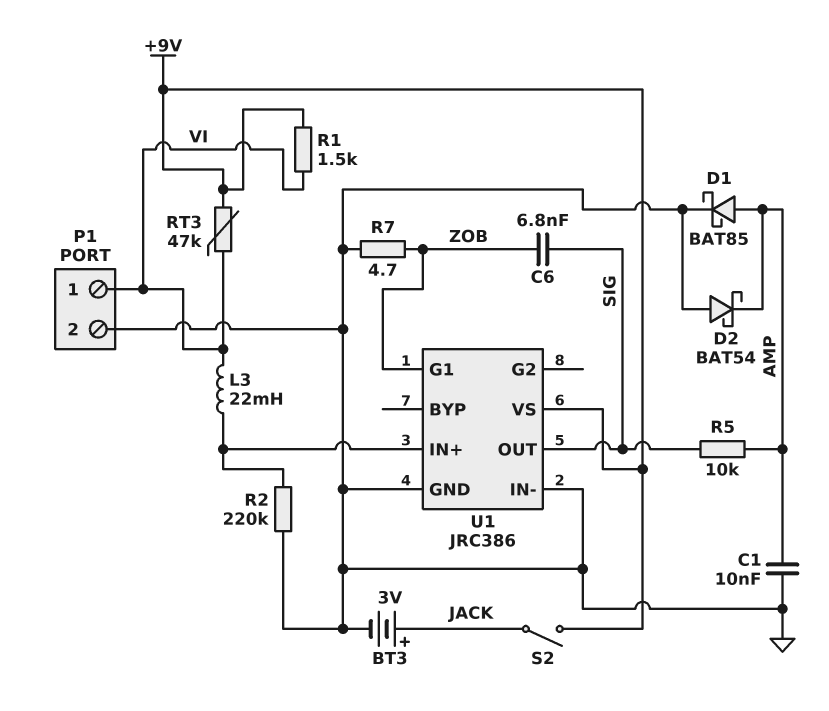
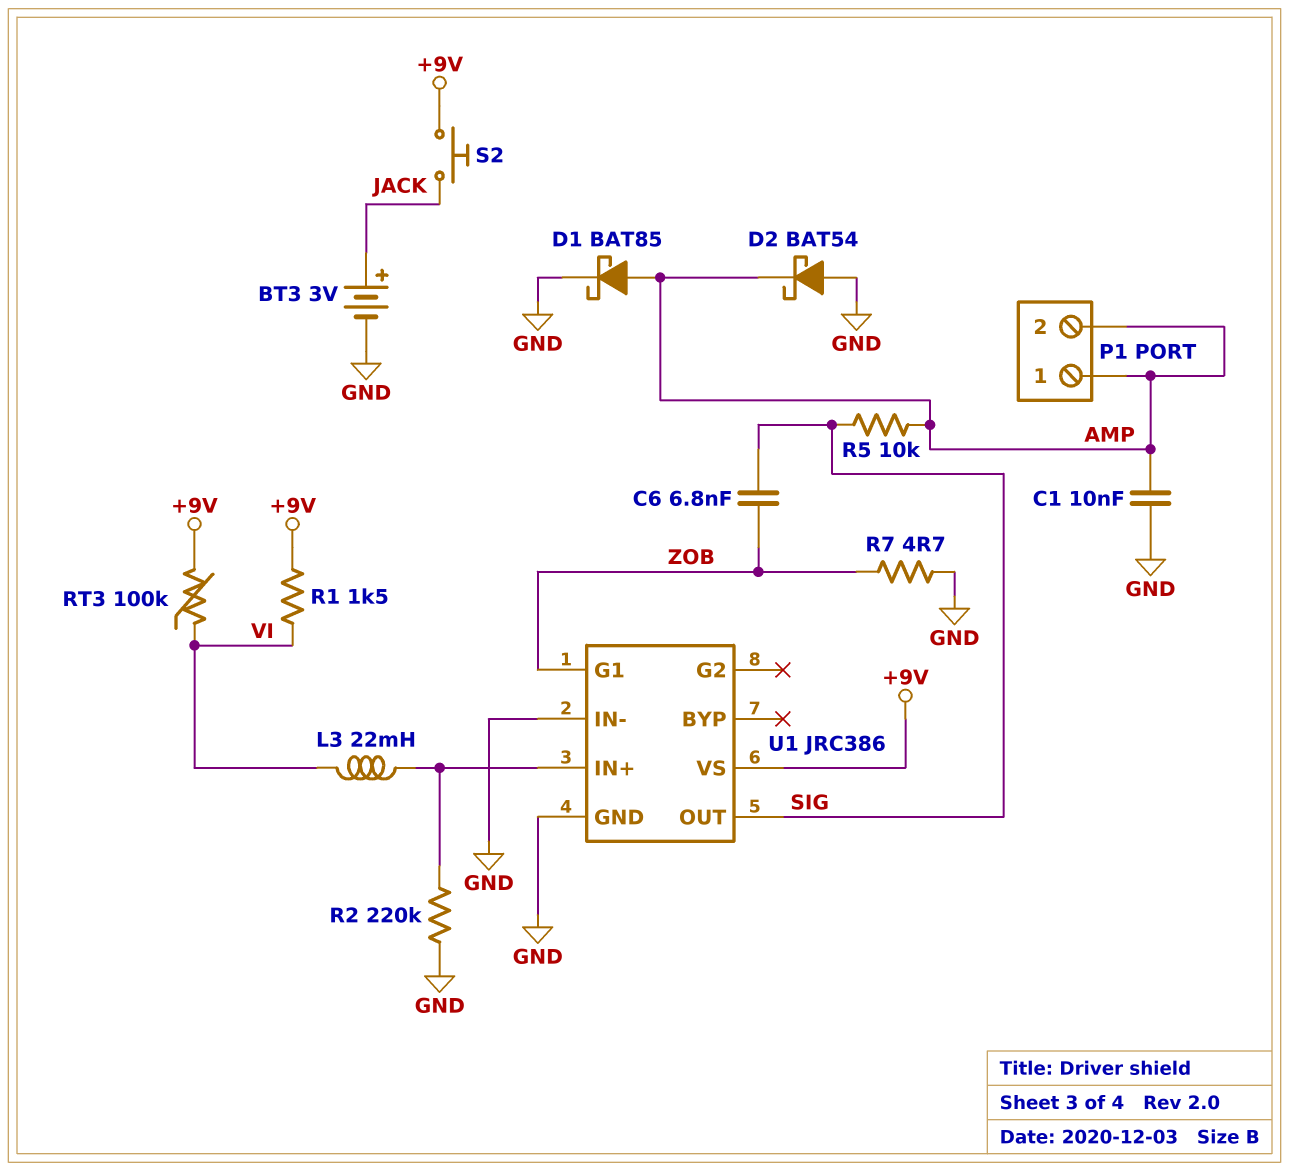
P1 pin 1: VI -> AMP
P1 pin 2: GND -> AMP
RT3: 47k (+9V, VI) -> 100k (+9V, VI)
S2: switch (+9V, JACK) -> button (+9V, JACK)

